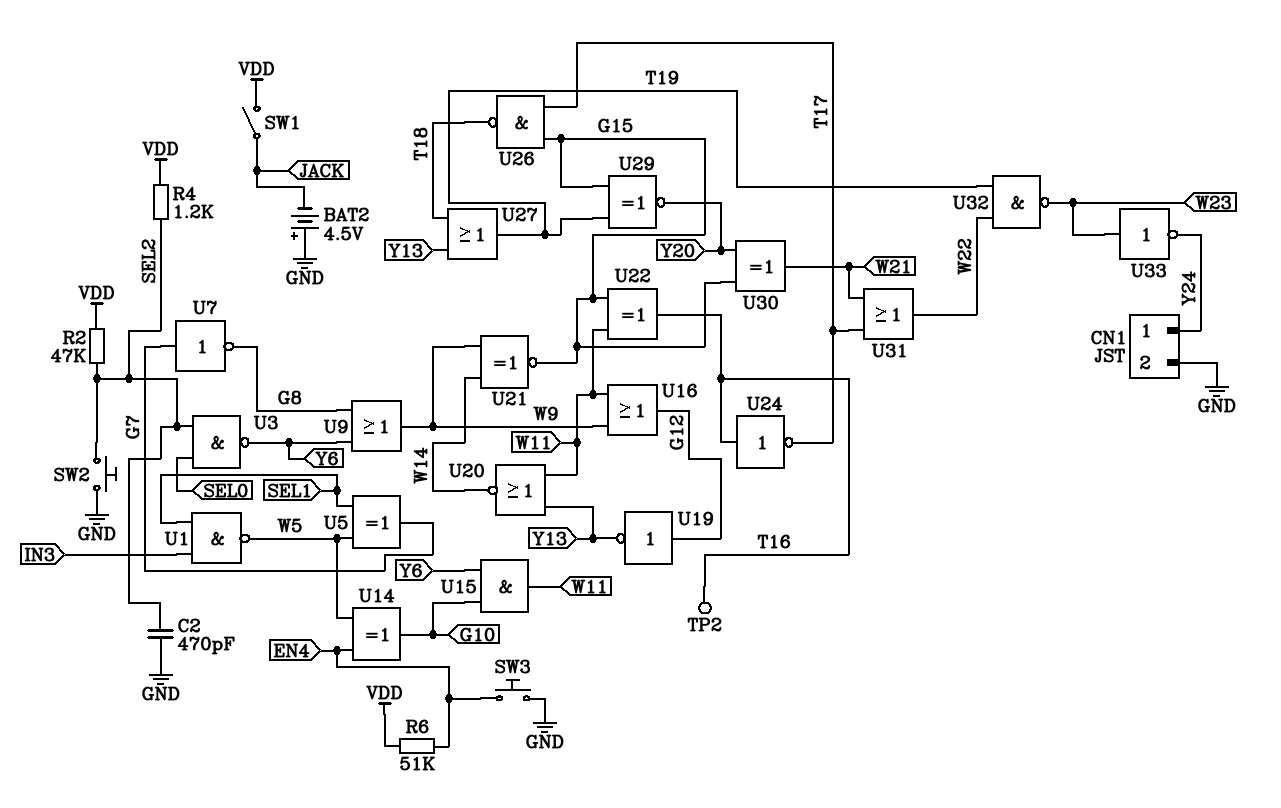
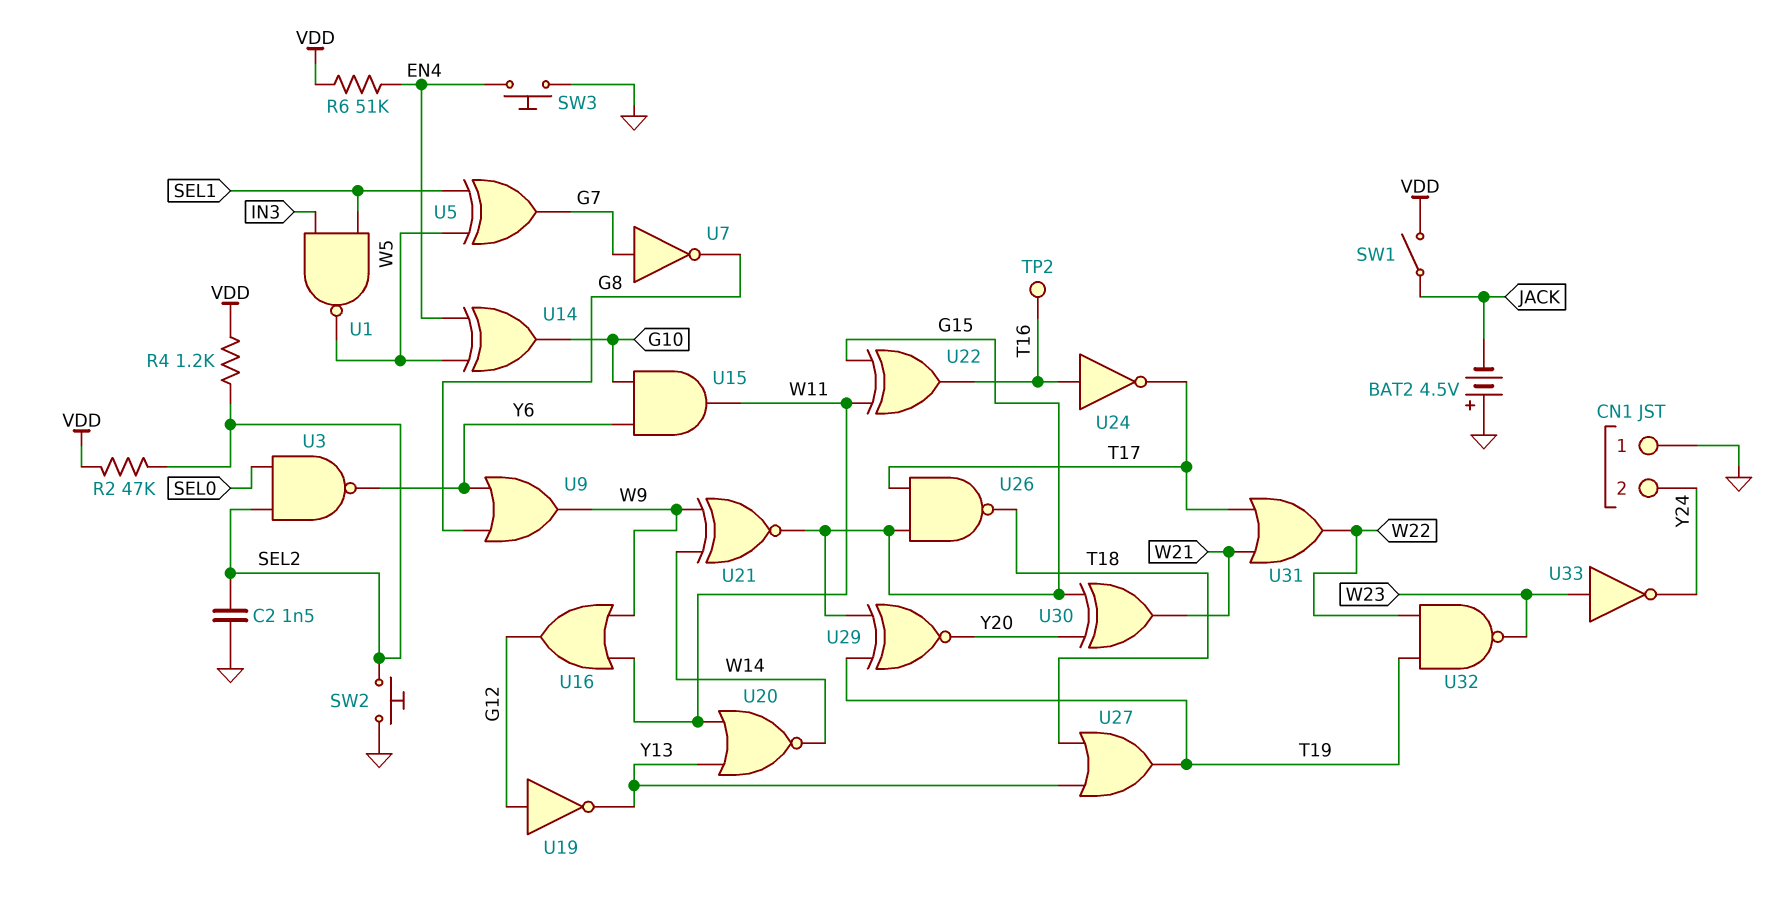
C2: 470pF (GND, SEL2) -> 1.5nF (GND, SEL2)
CN1 pin 1: Y24 -> GND
CN1 pin 2: GND -> Y24

